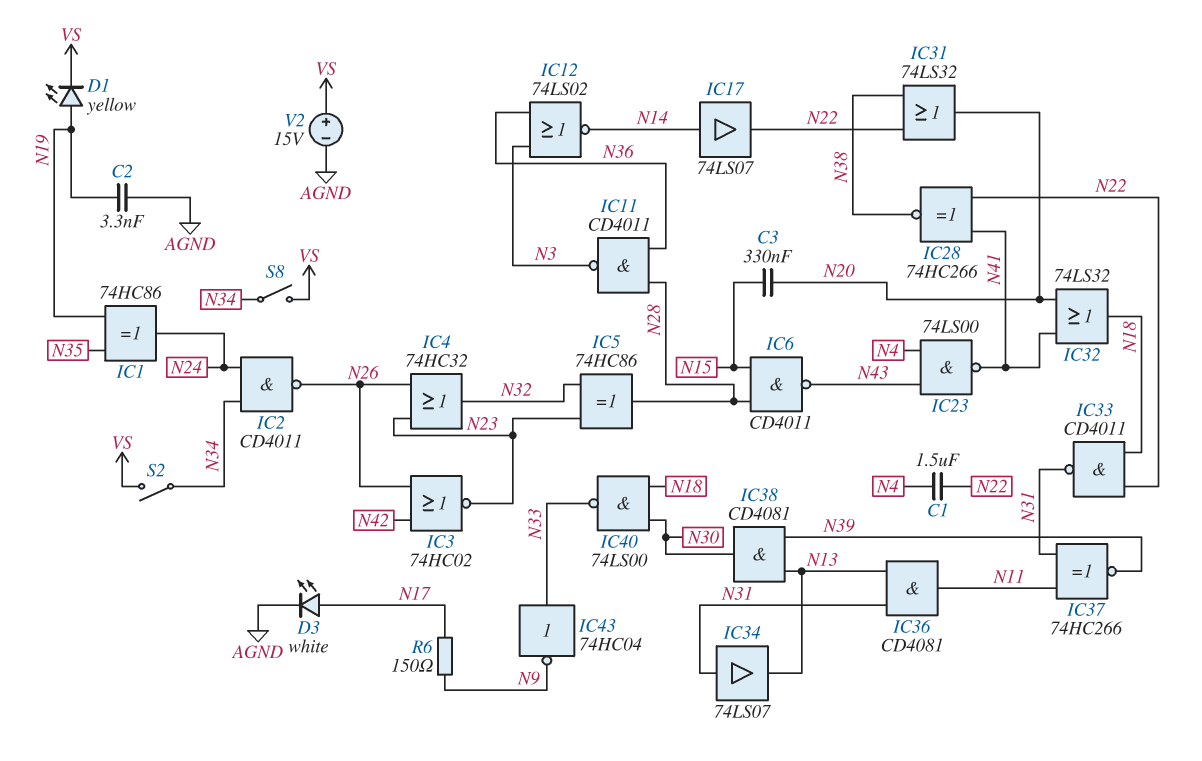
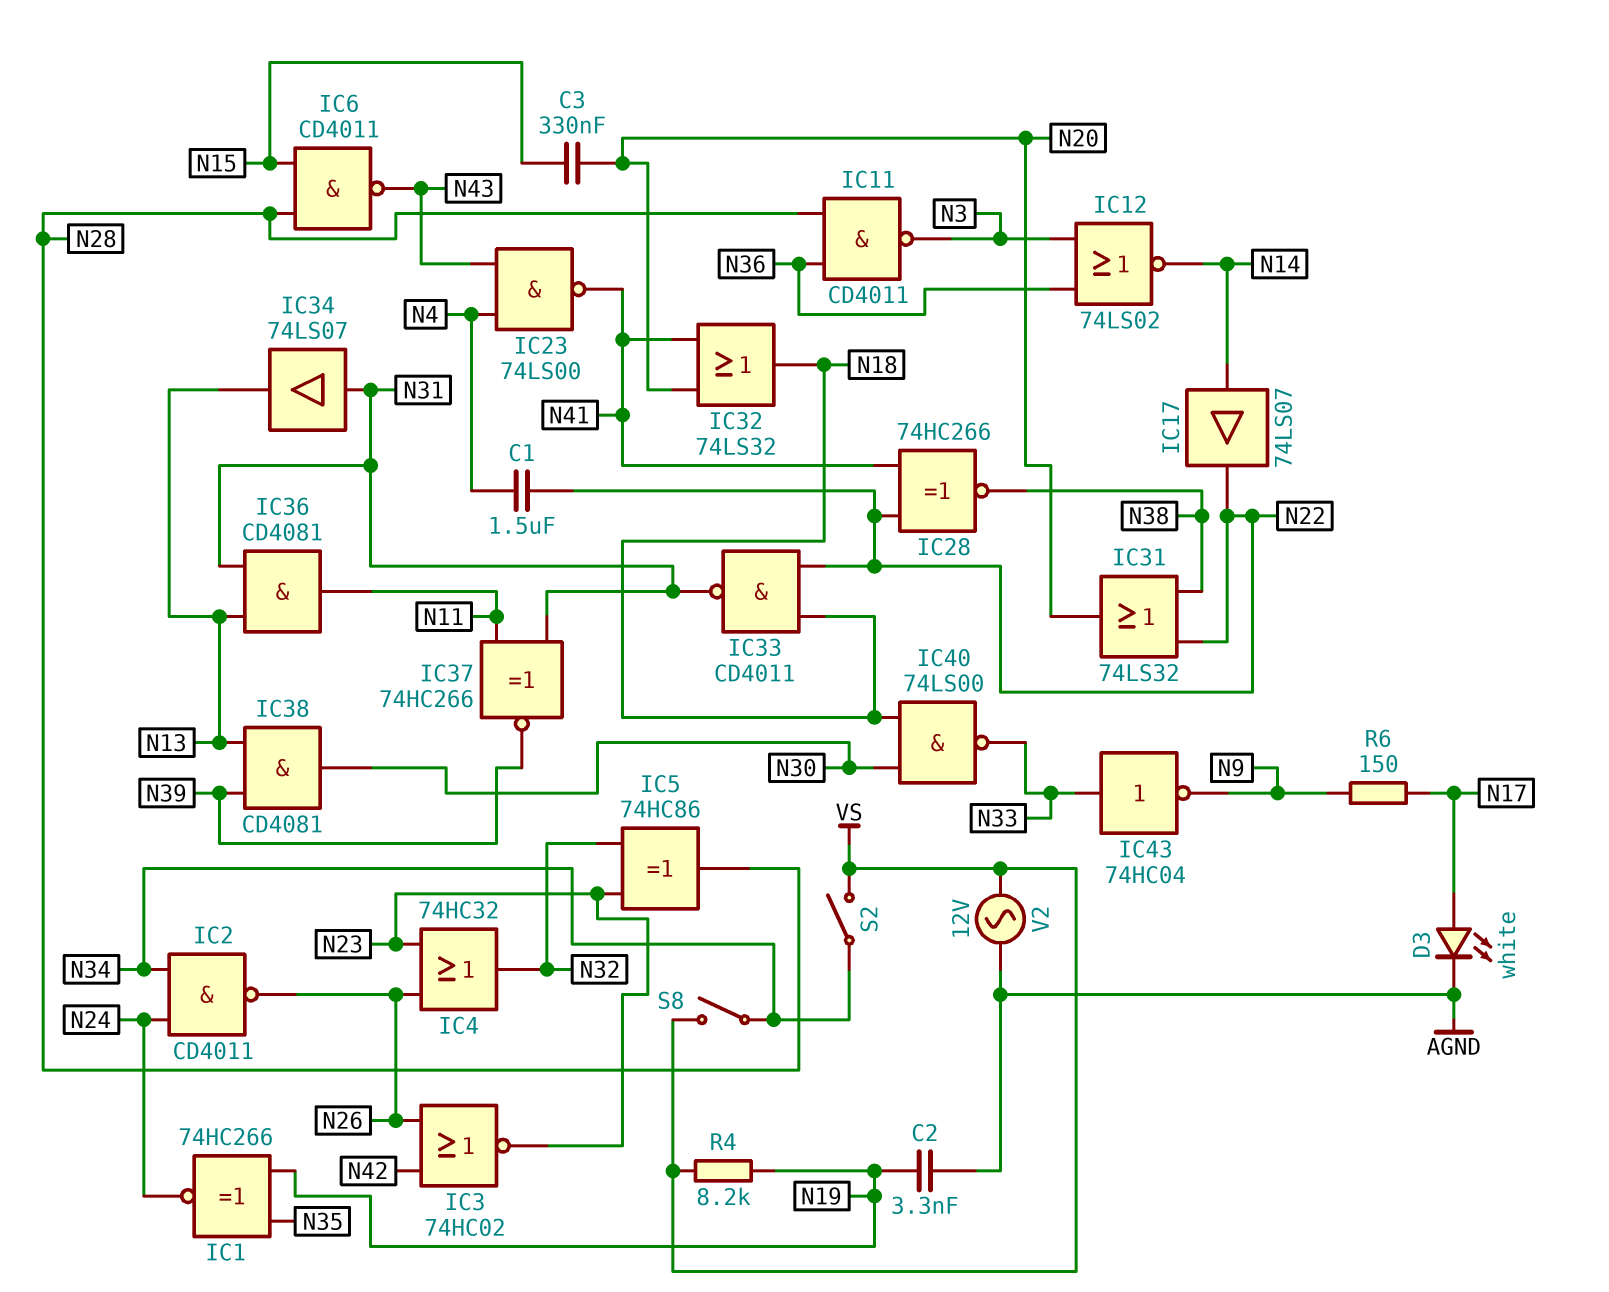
D1: LED yellow (A N19, K VS) -> none
IC1: XOR 74HC86 (in N19, in N35, out N24) -> XNOR 74HC266 (in N19, in N35, out N24)
R4: none -> 8.2k (N19, VS)
V2: 15V (plus VS, minus AGND) -> AC 12V (AGND, VS)

